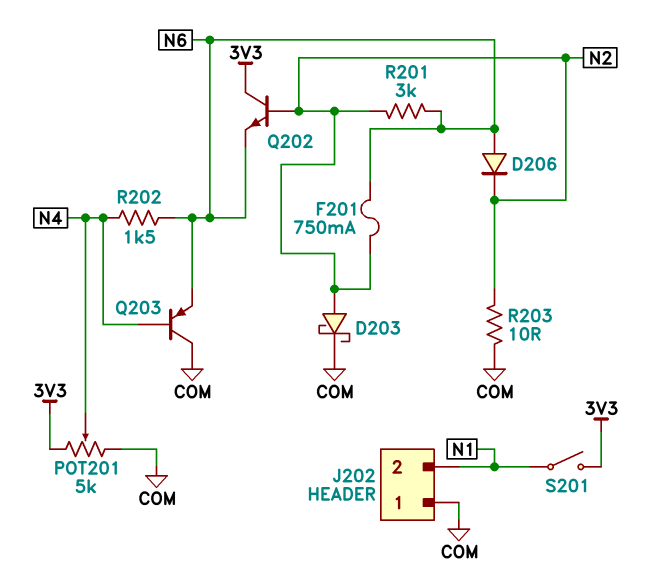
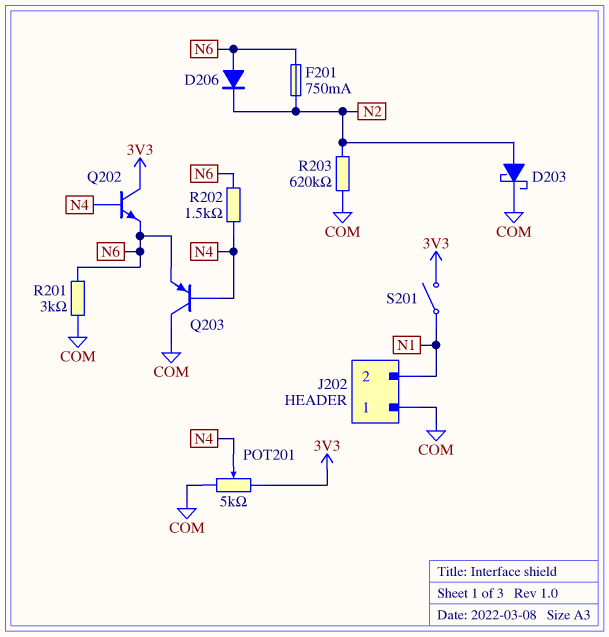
Q202: NPN (B N2, C 3V3, E N6) -> NPN (B N4, C 3V3, E N6)
R201: 3k (N2, N6) -> 3k (COM, N6)
R203: 10 (COM, N2) -> 620k (COM, N2)

